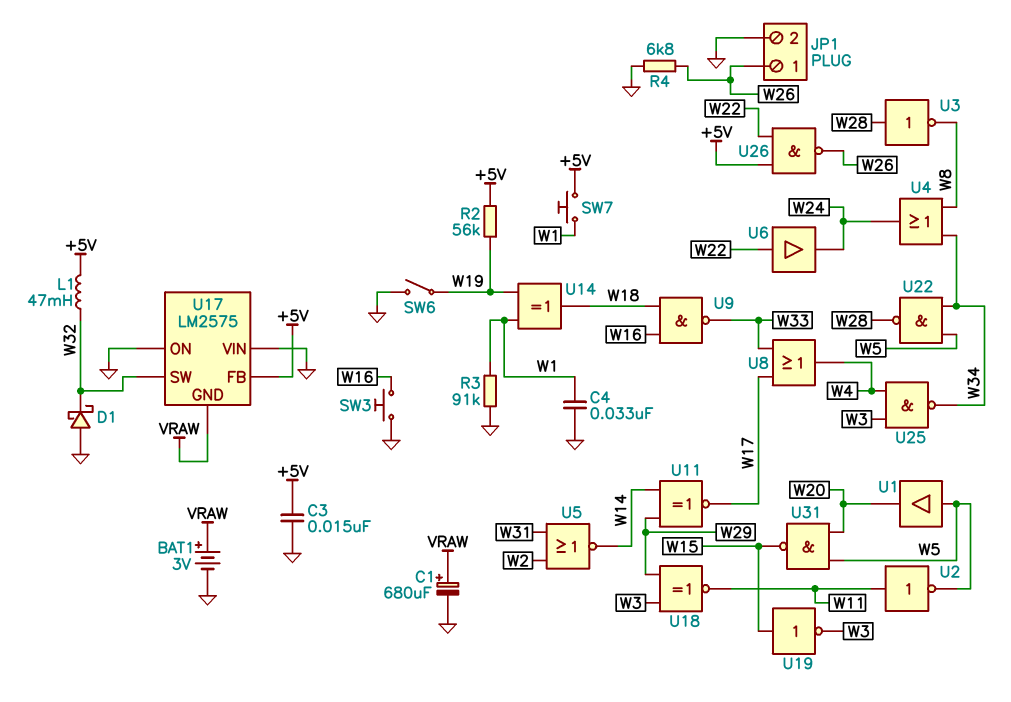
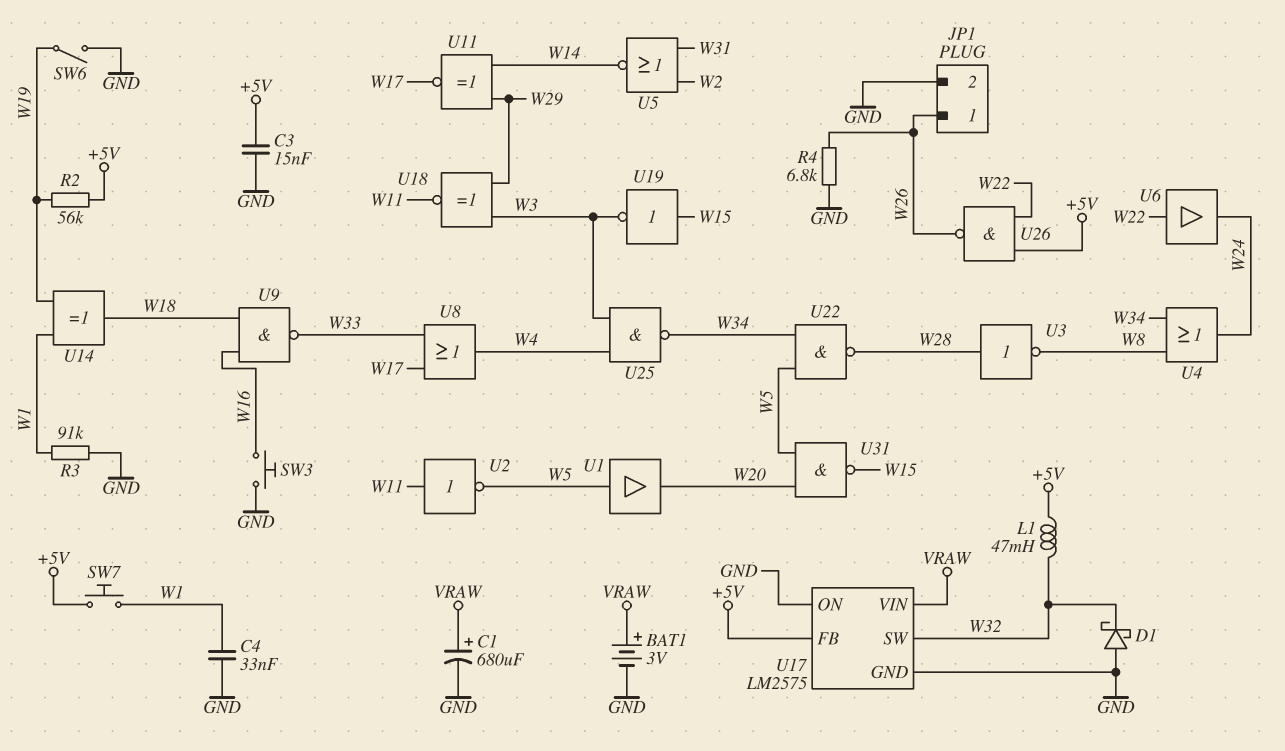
U17 pin GND: VRAW -> GND
U17 pin VIN: GND -> VRAW

